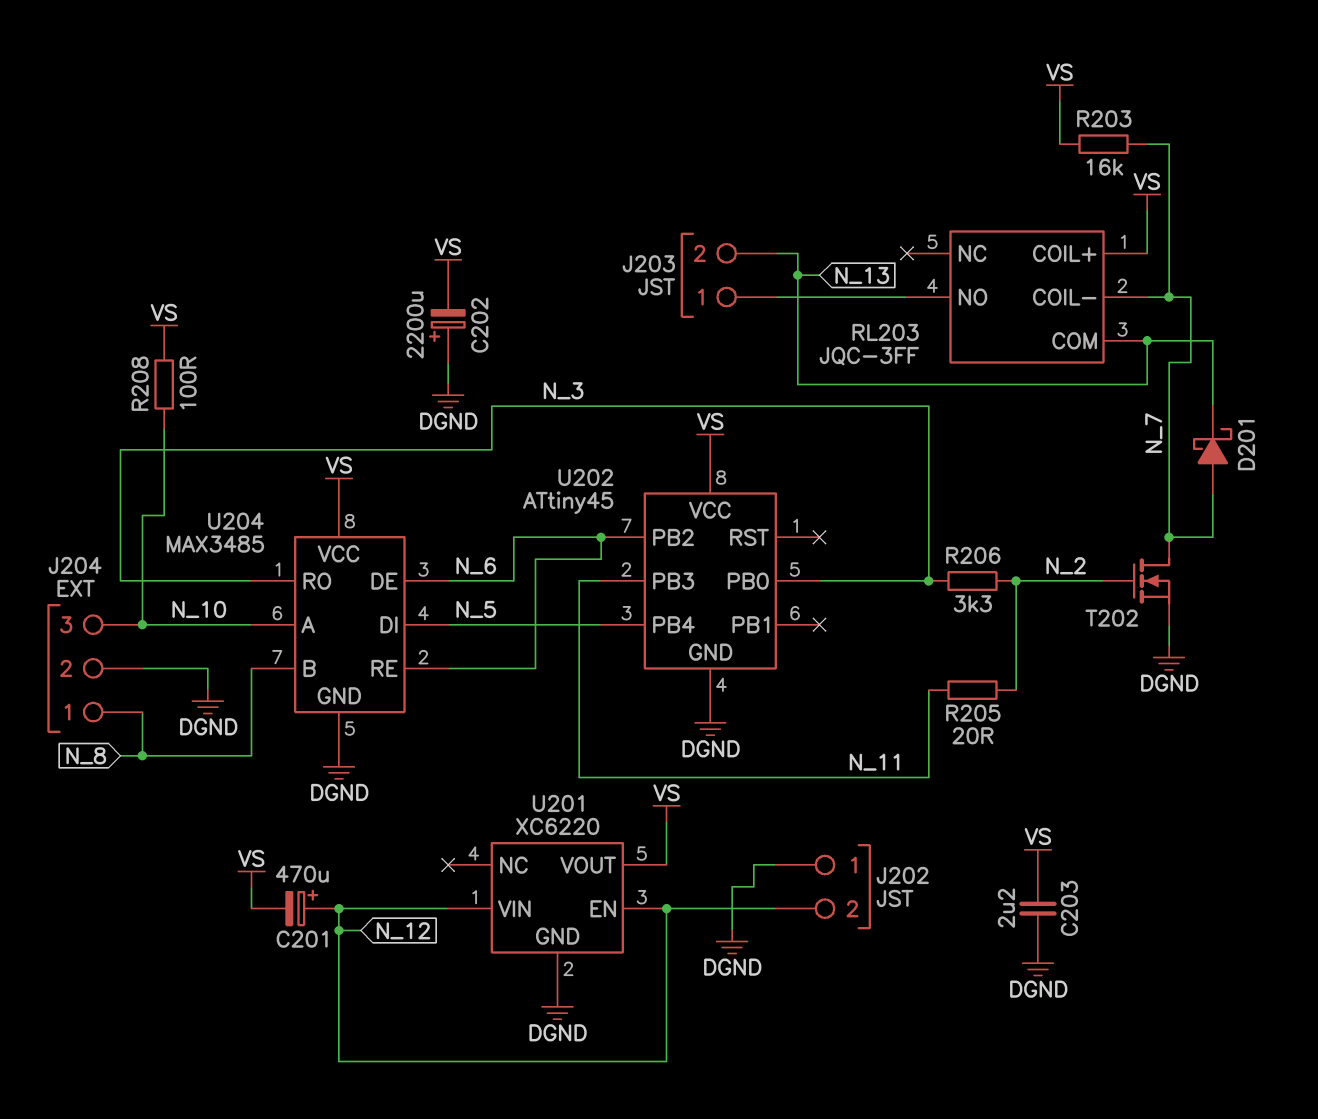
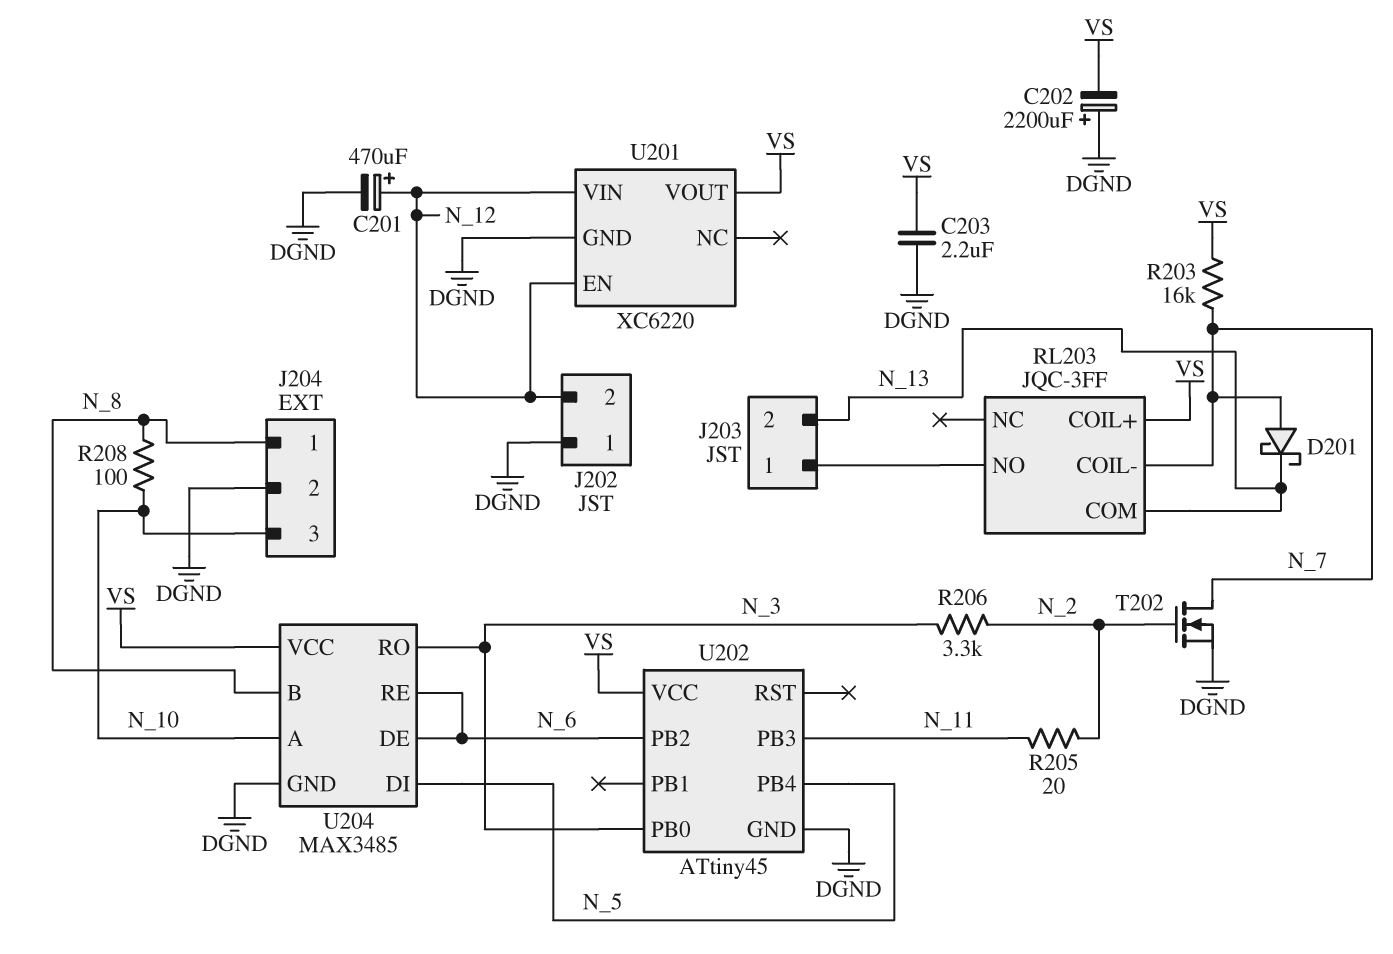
C201: 470uF (plus N_12, minus VS) -> 470uF (plus N_12, minus DGND)
R208: 100 (N_10, VS) -> 100 (N_8, N_10)

